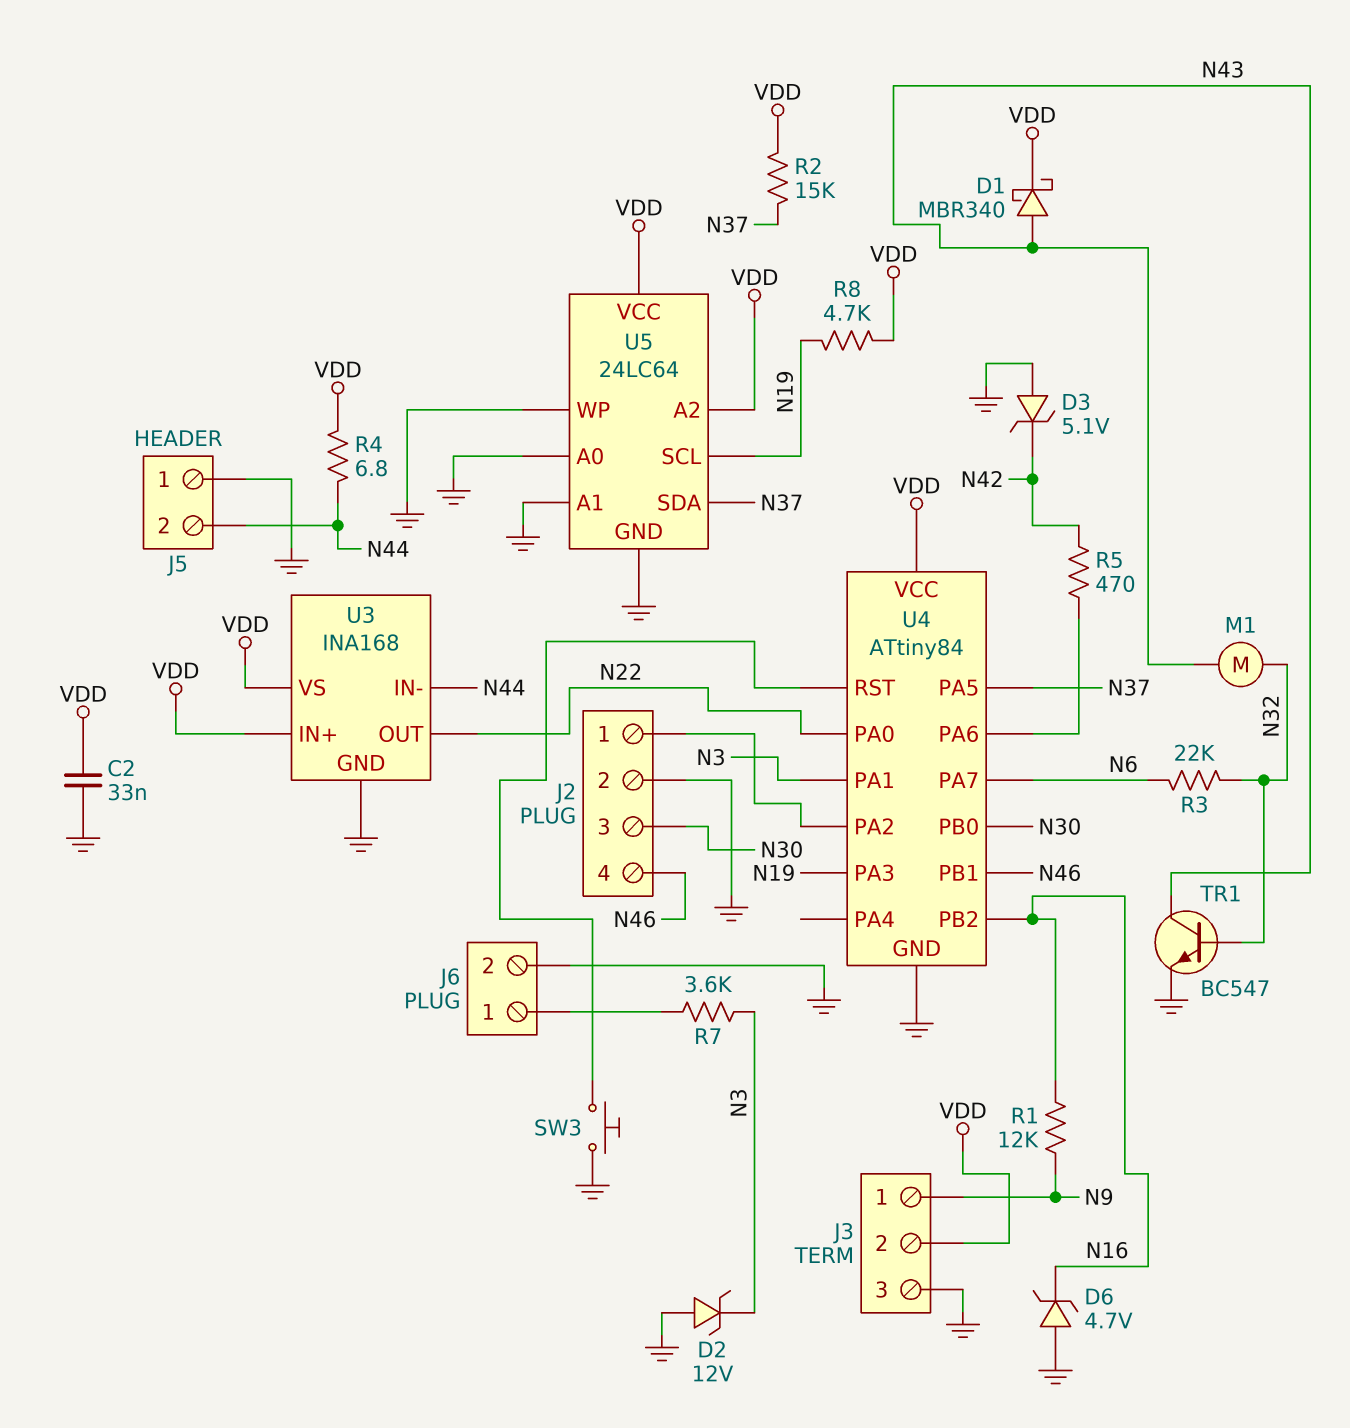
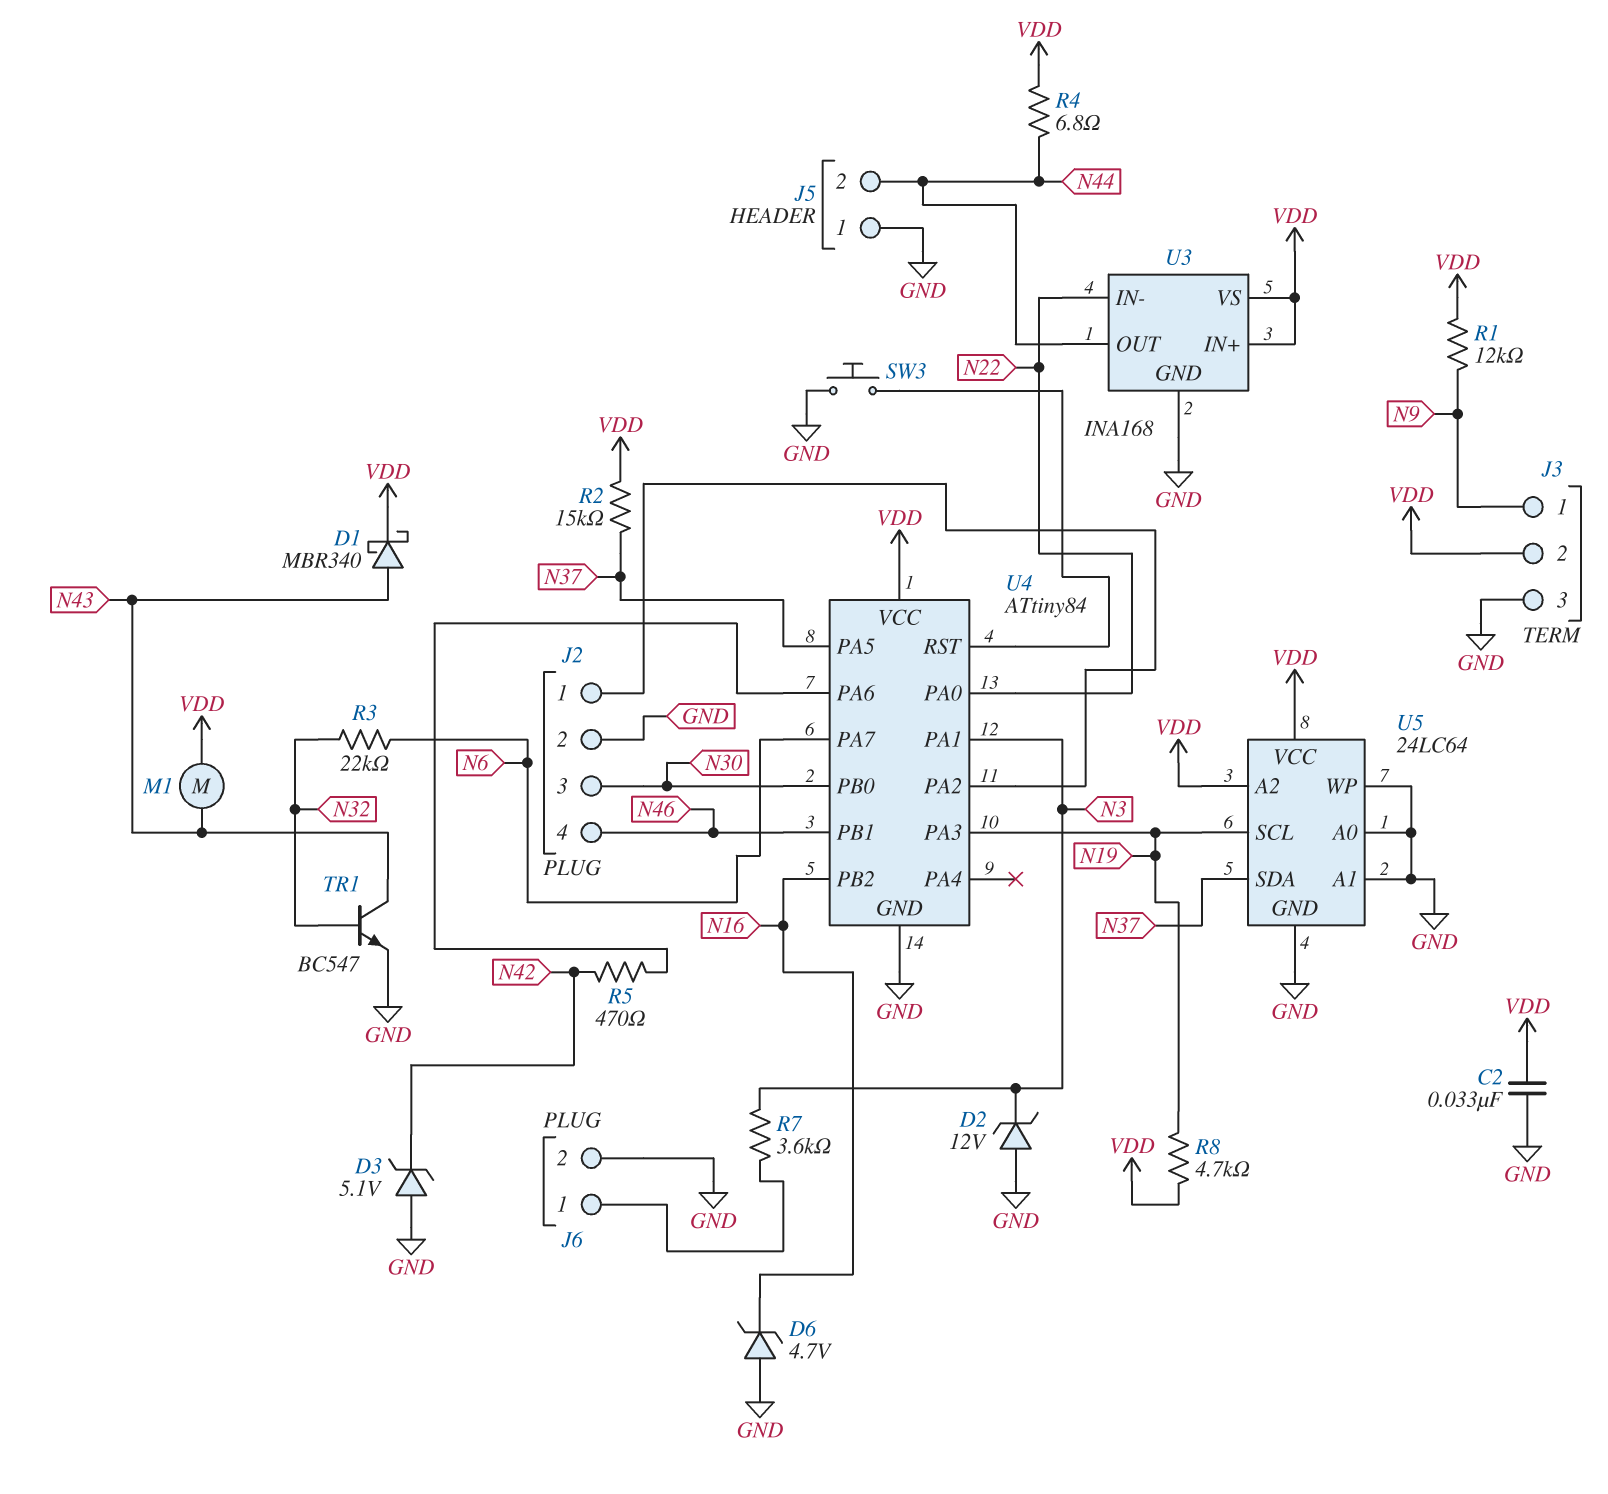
M1: motor (N32, N43) -> motor (N43, VDD)
R1: 12k (N9, N16) -> 12k (N9, VDD)
U3 pin IN-: N44 -> N22
U3 pin OUT: N22 -> N44

